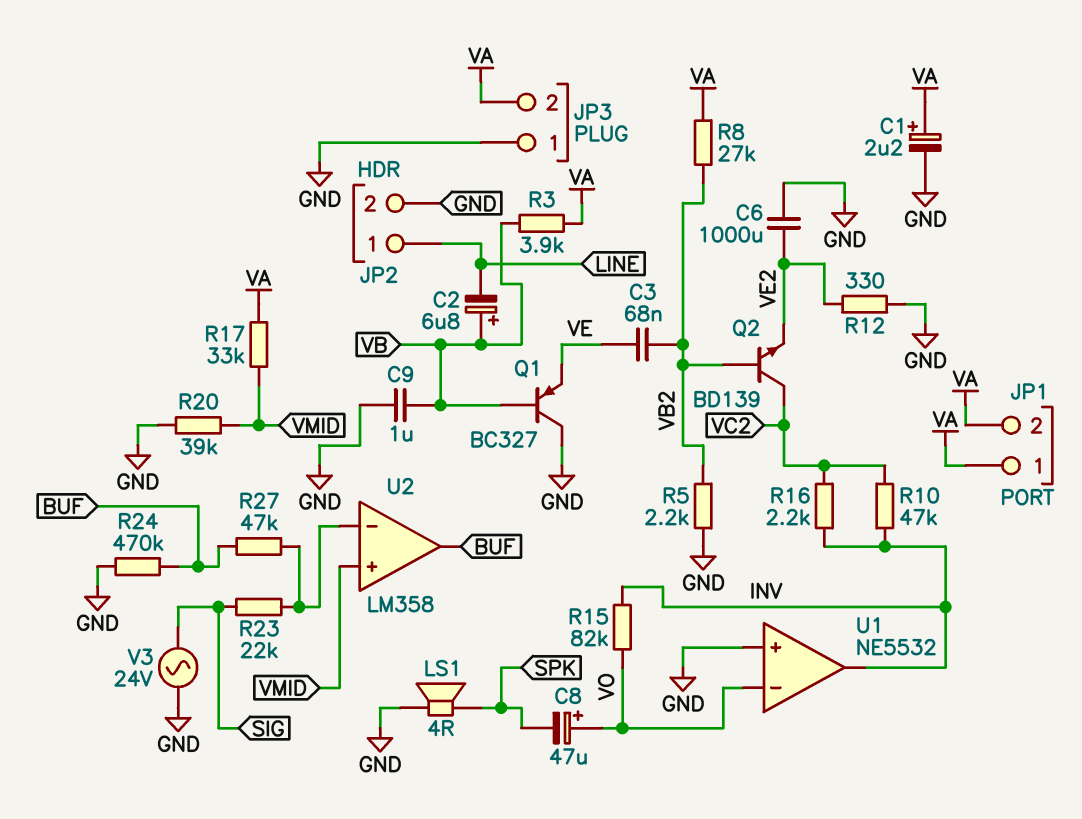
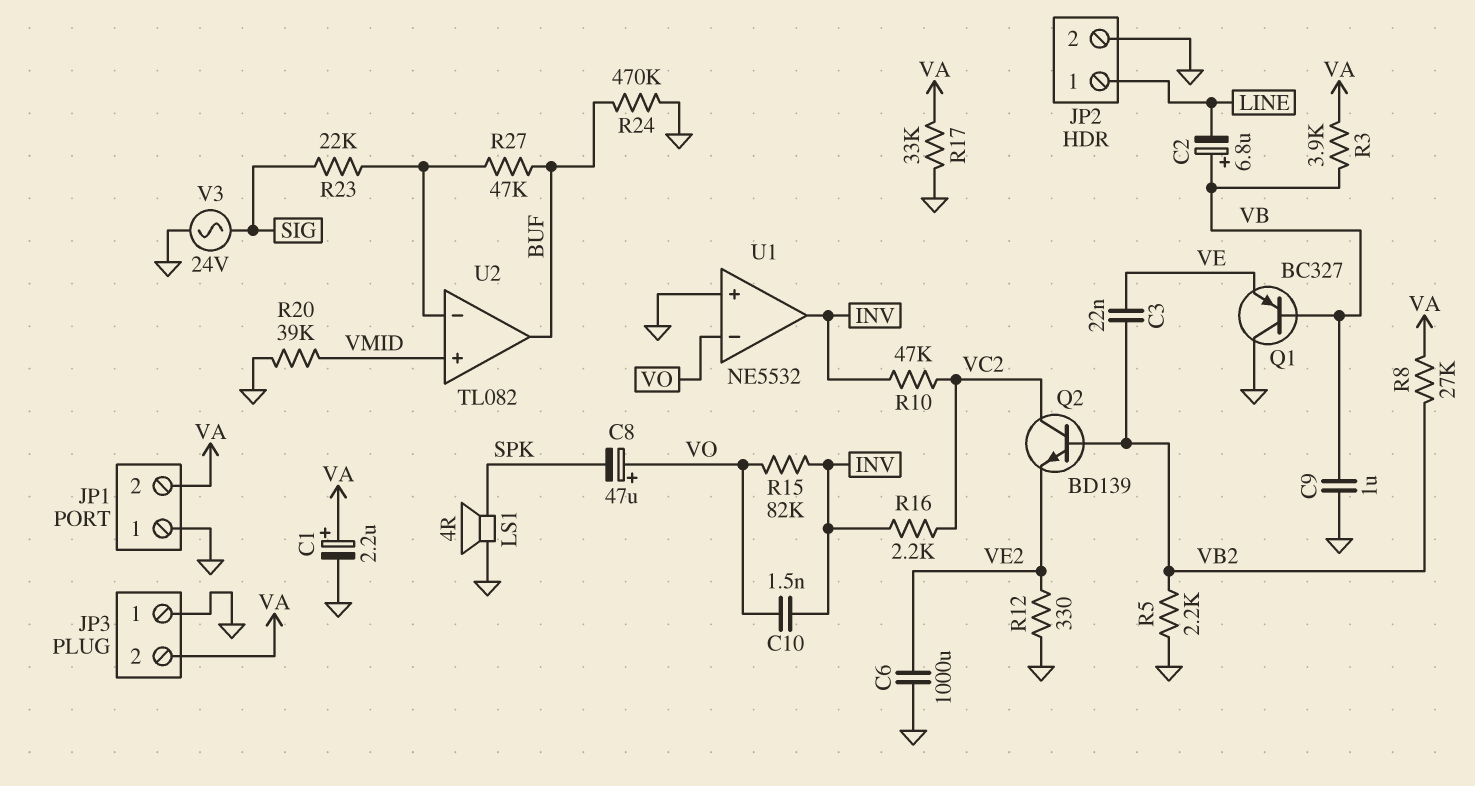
C3: 68nF (VB2, VE) -> 22nF (VB2, VE)
C10: none -> 1.5nF (INV, VO)
JP1 pin 1: VA -> GND
R17: 33k (VA, VMID) -> 33k (GND, VA)
U2: LM358 -> TL082

